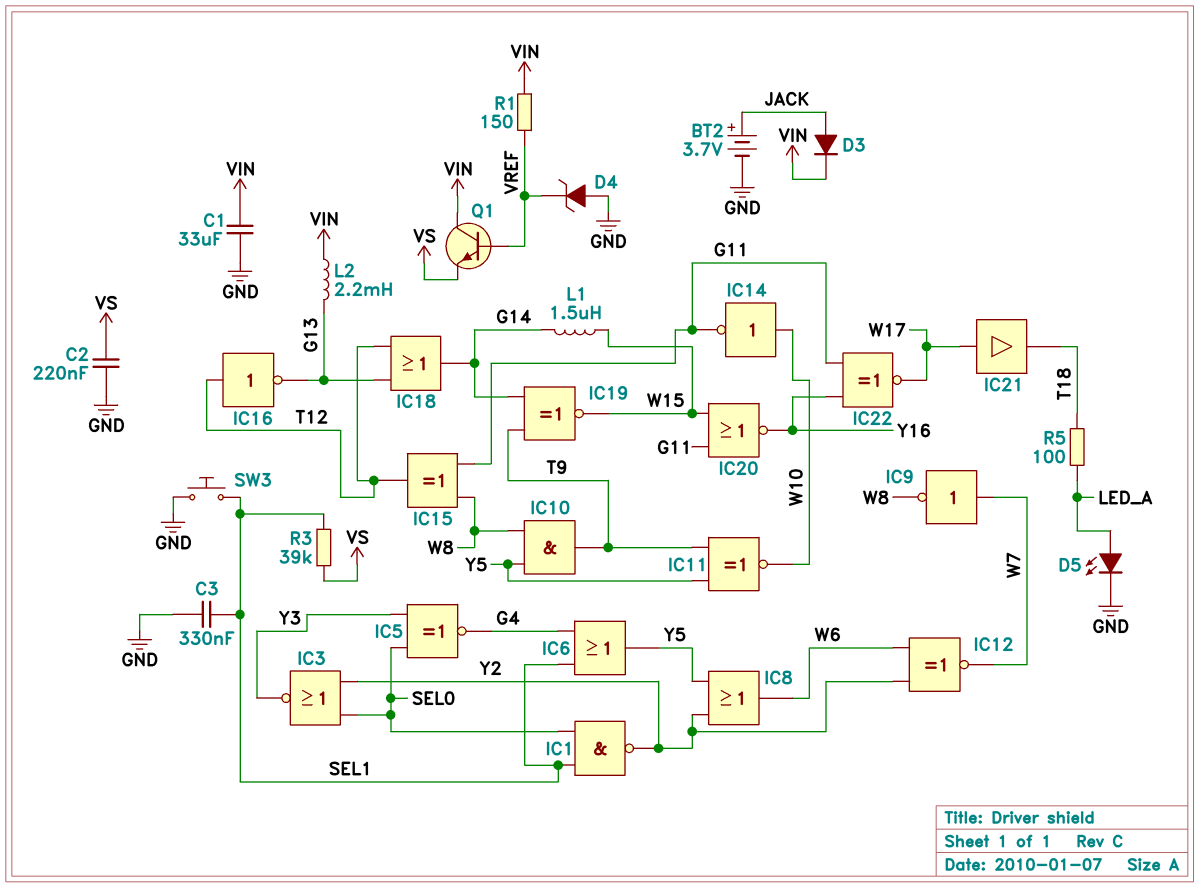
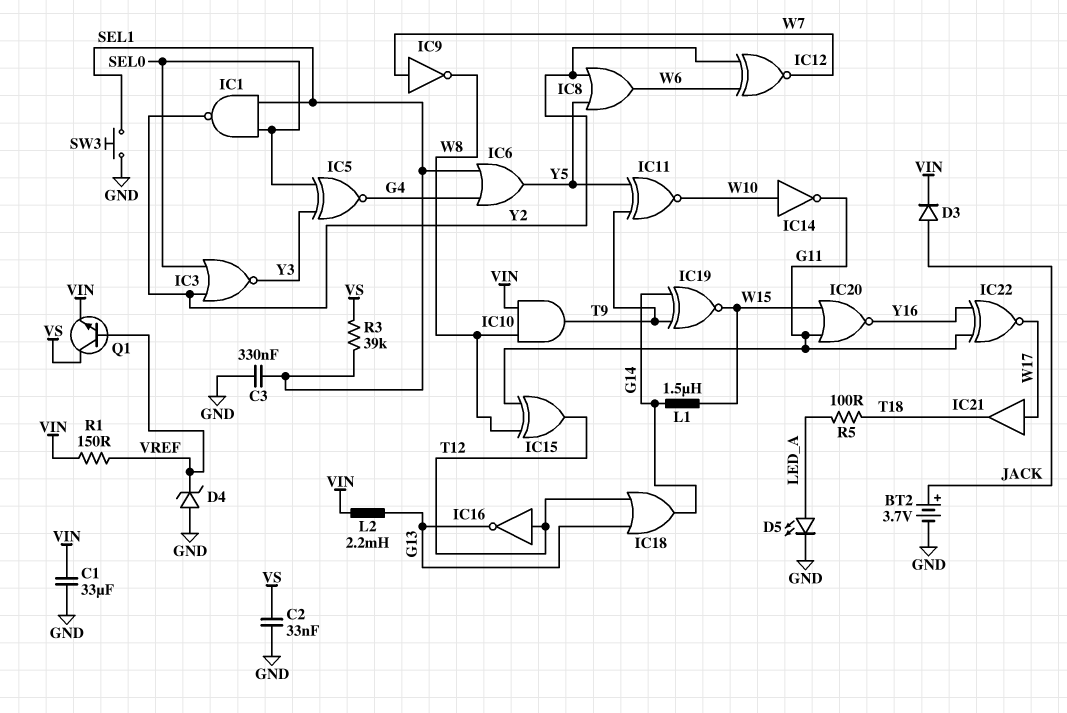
C2: 220nF (GND, VS) -> 33nF (GND, VS)
IC10: AND (in W8, in Y5, out T9) -> AND (in VIN, in W8, out T9)
Q1: NPN (B VREF, C VIN, E VS) -> NPN (B VREF, C VS, E VIN)

